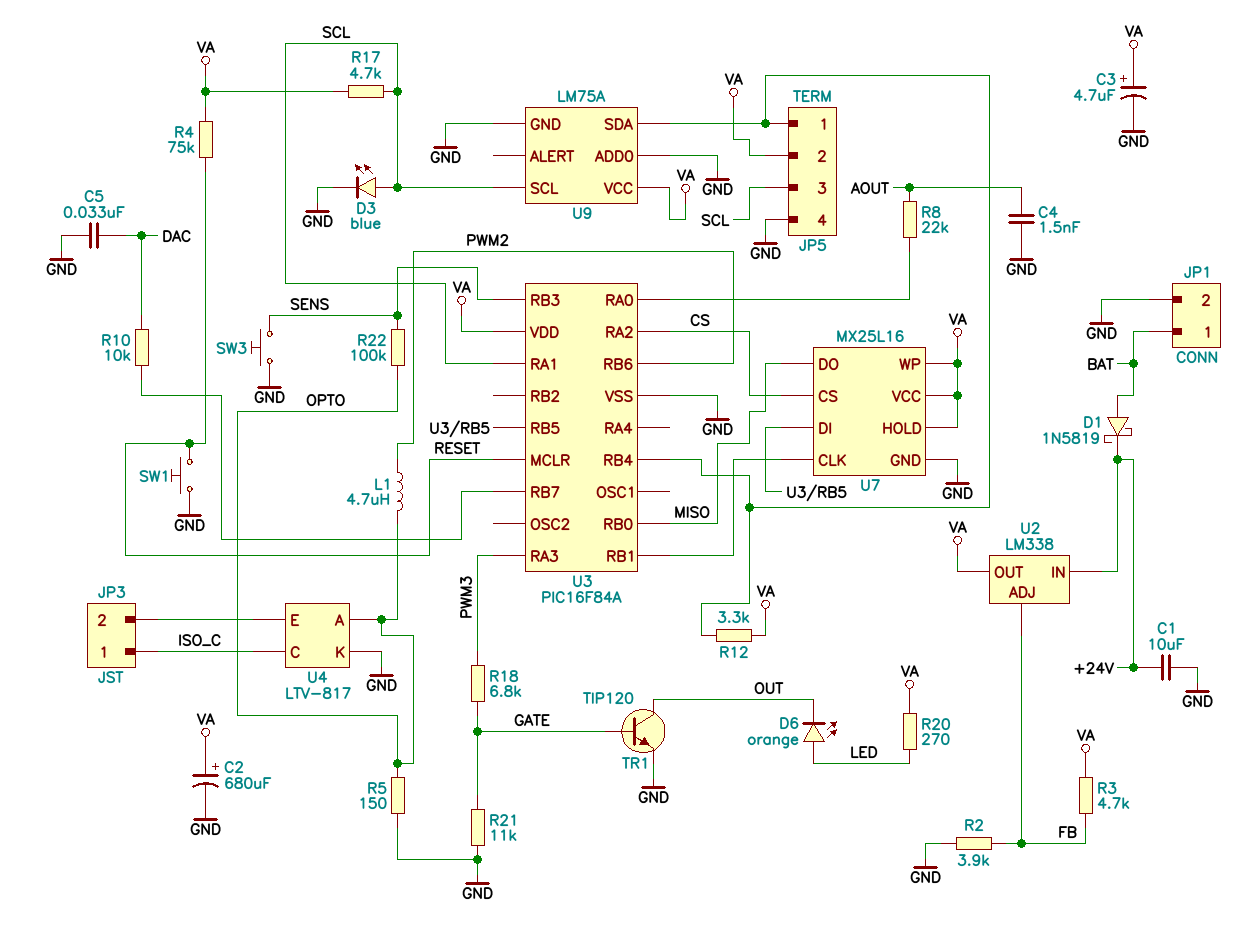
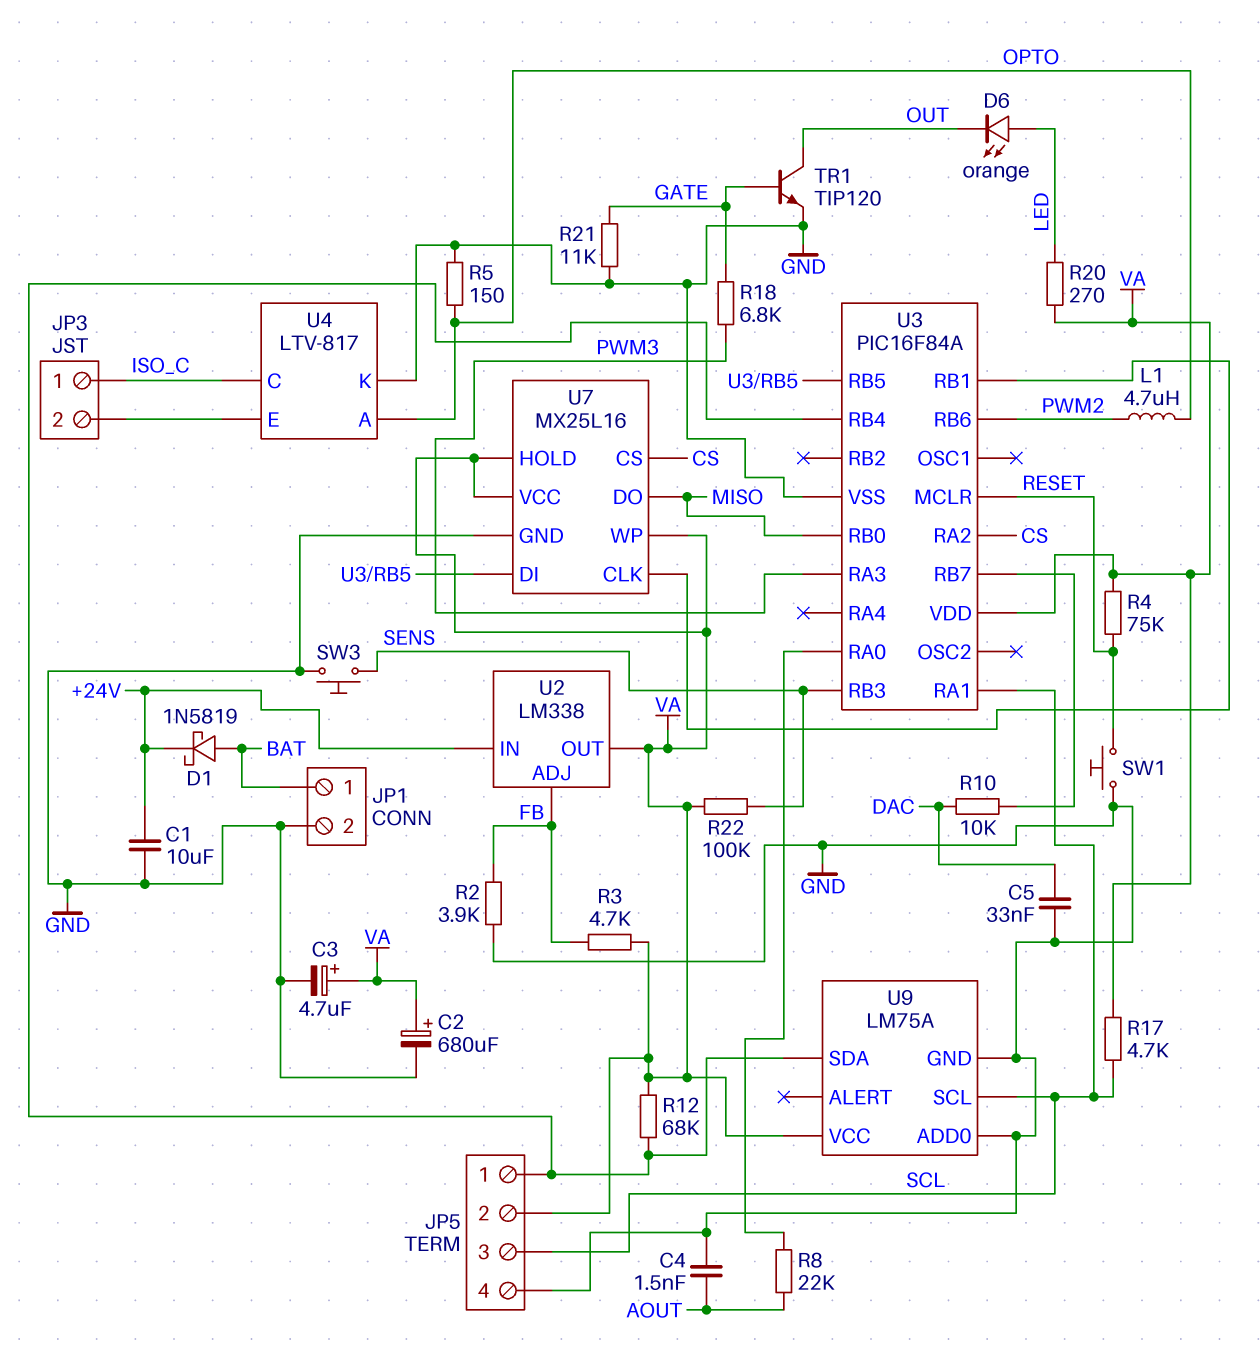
D3: LED blue (A SCL, K GND) -> none
R12: 3.3k (JP5/1, VA) -> 68k (JP5/1, VA)
R22: 100k (OPTO, SENS) -> 100k (SENS, VA)

